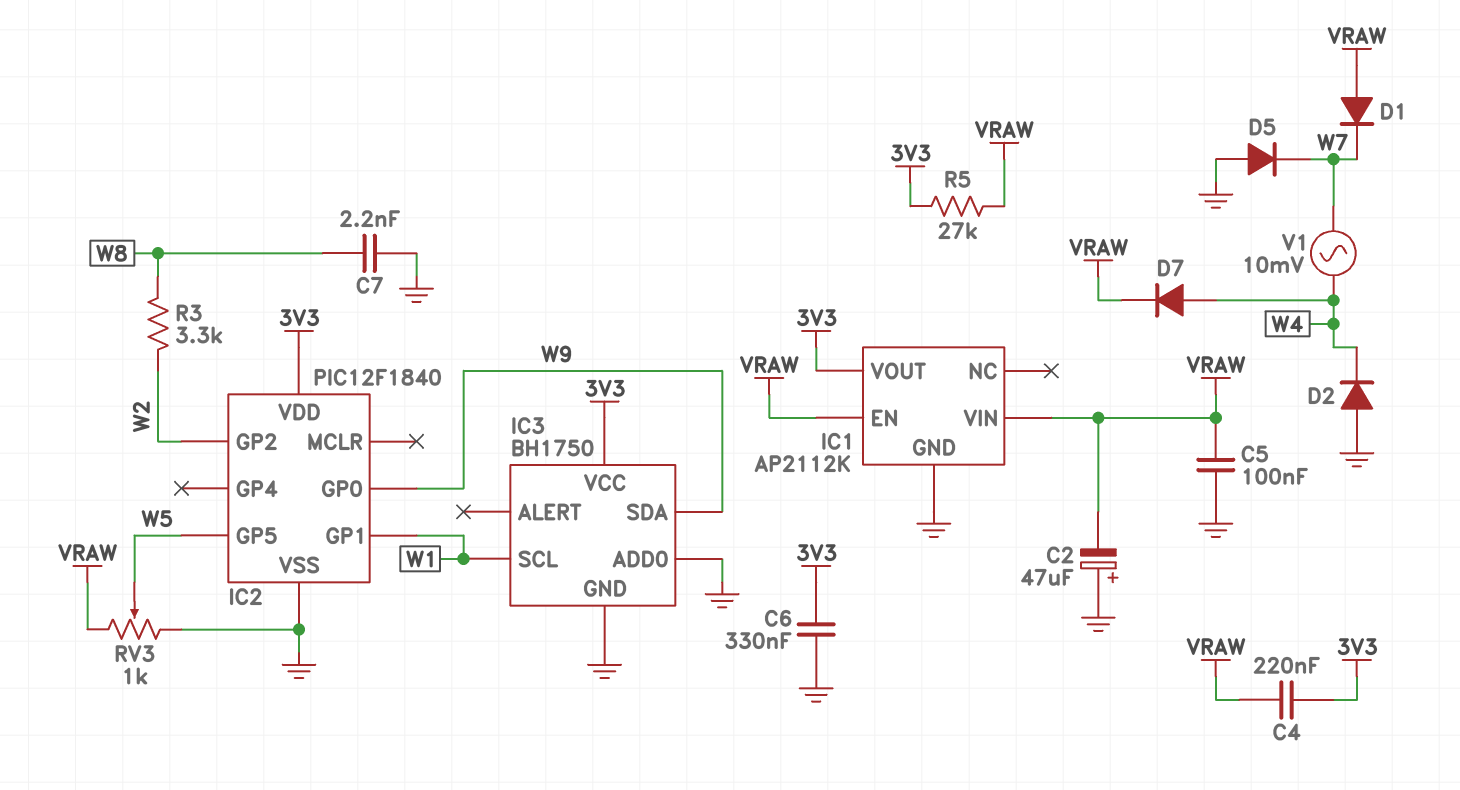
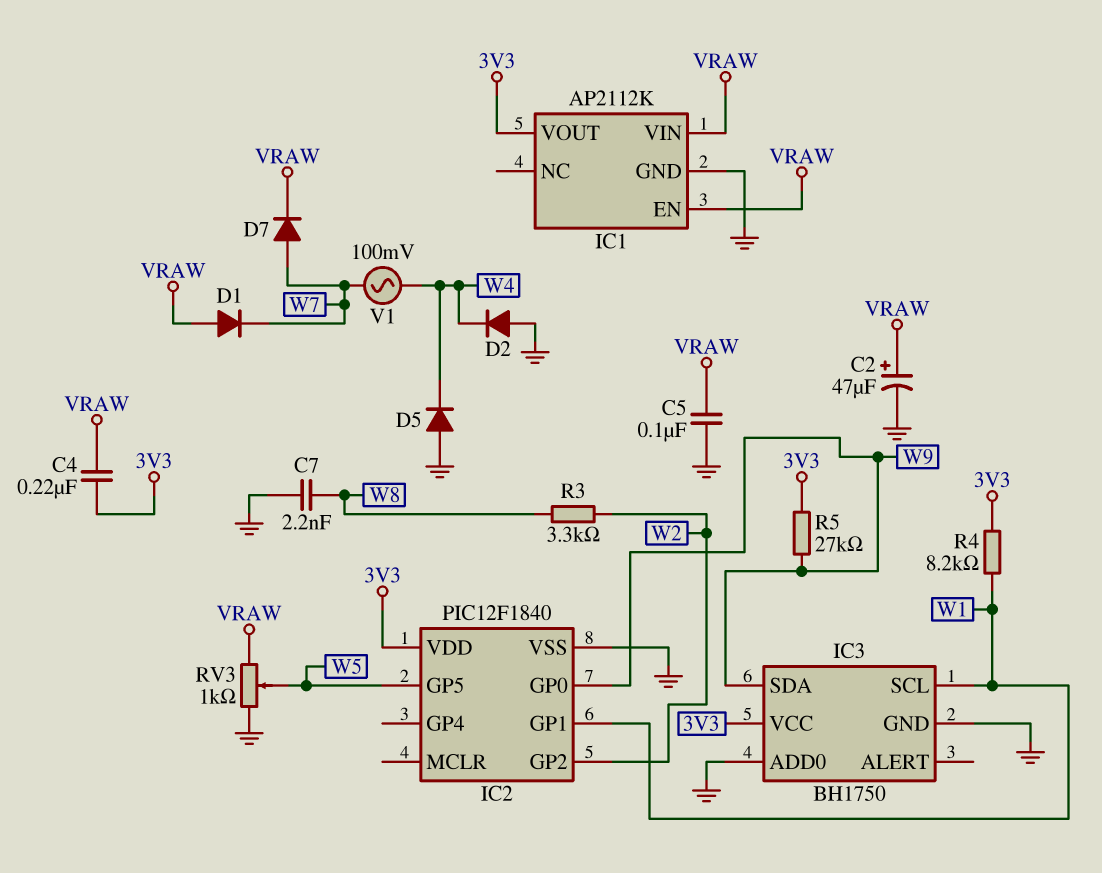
C2: 47uF (plus GND, minus VRAW) -> 47uF (plus VRAW, minus GND)
C6: 330nF (3V3, GND) -> none
D5: diode (A GND, K W7) -> diode (A GND, K W4)
D7: diode (A W4, K VRAW) -> diode (A W7, K VRAW)
R4: none -> 8.2k (3V3, W1)
R5: 27k (3V3, VRAW) -> 27k (3V3, W9)
V1: AC 10mV (W4, W7) -> AC 100mV (W4, W7)

